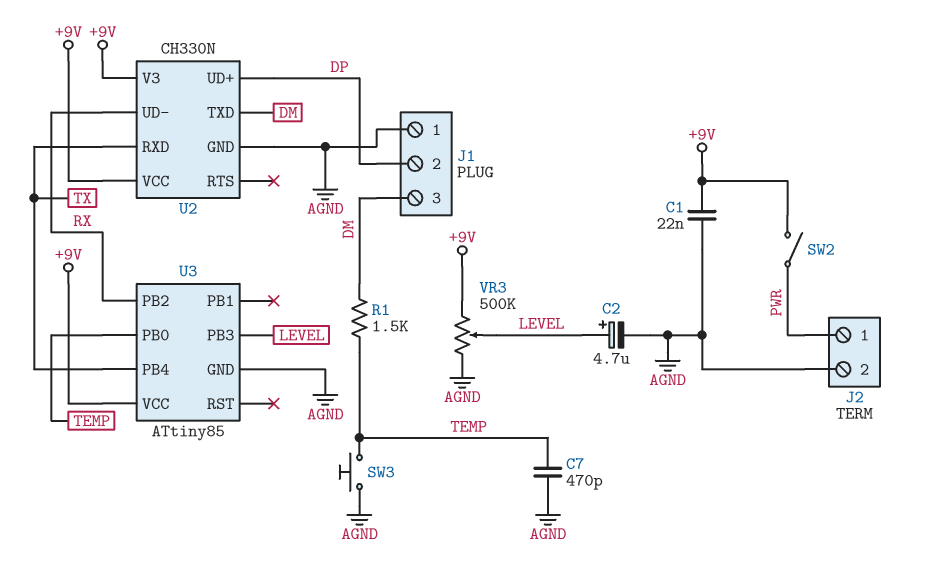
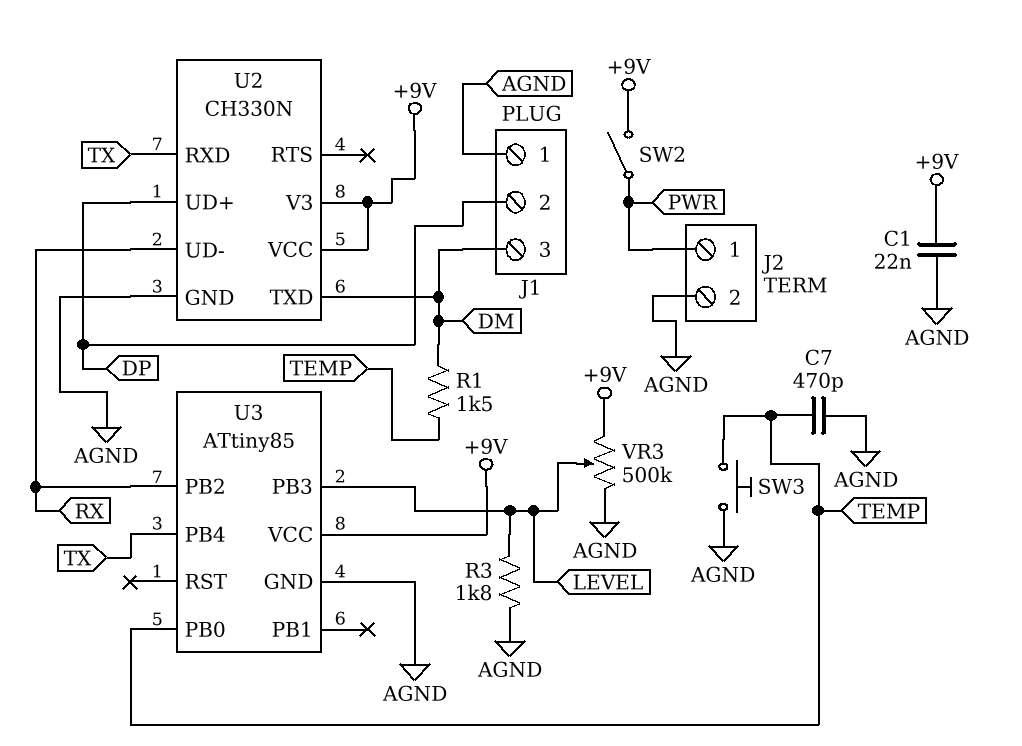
C2: 4.7uF (plus LEVEL, minus AGND) -> none
R3: none -> 1.8k (AGND, LEVEL)

